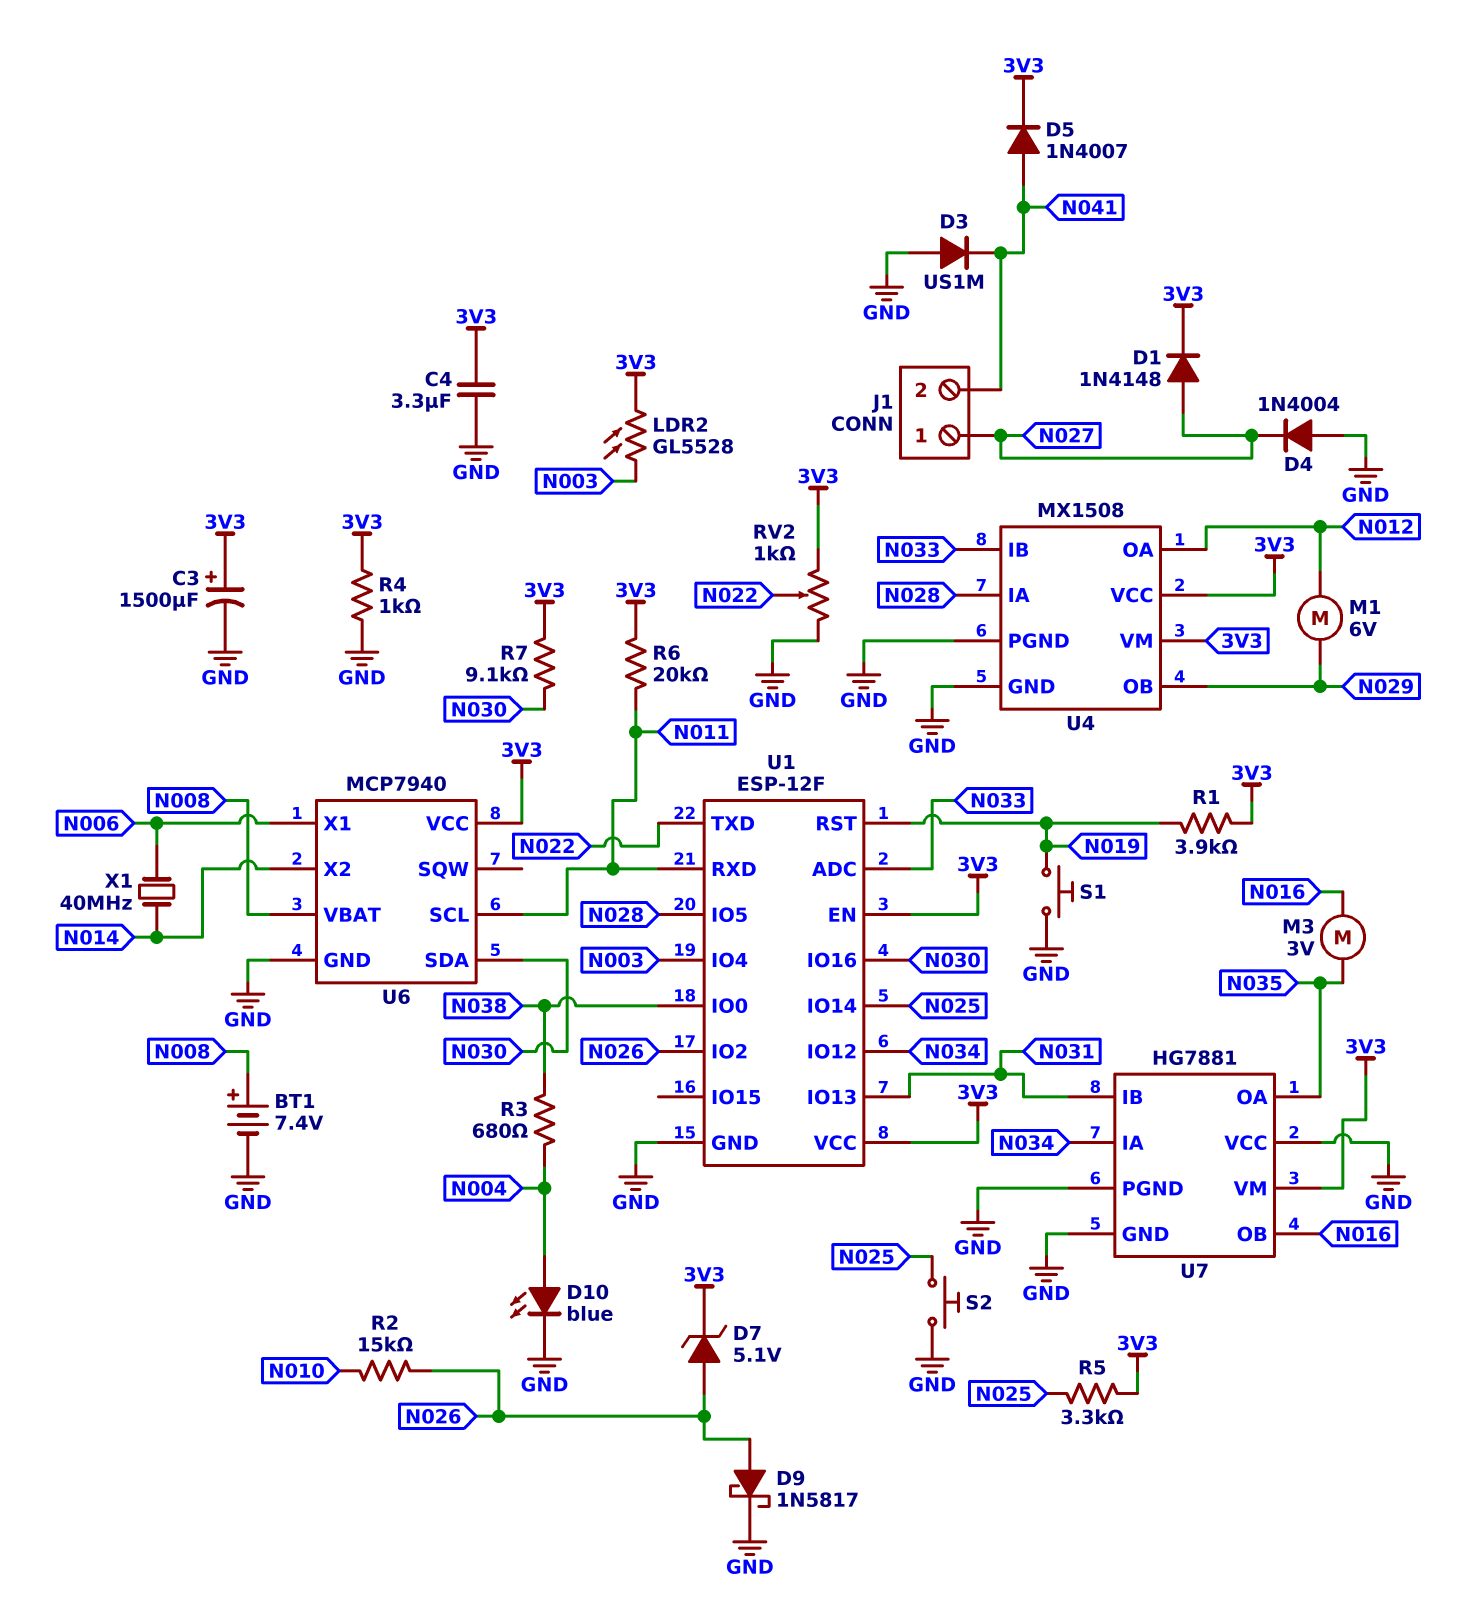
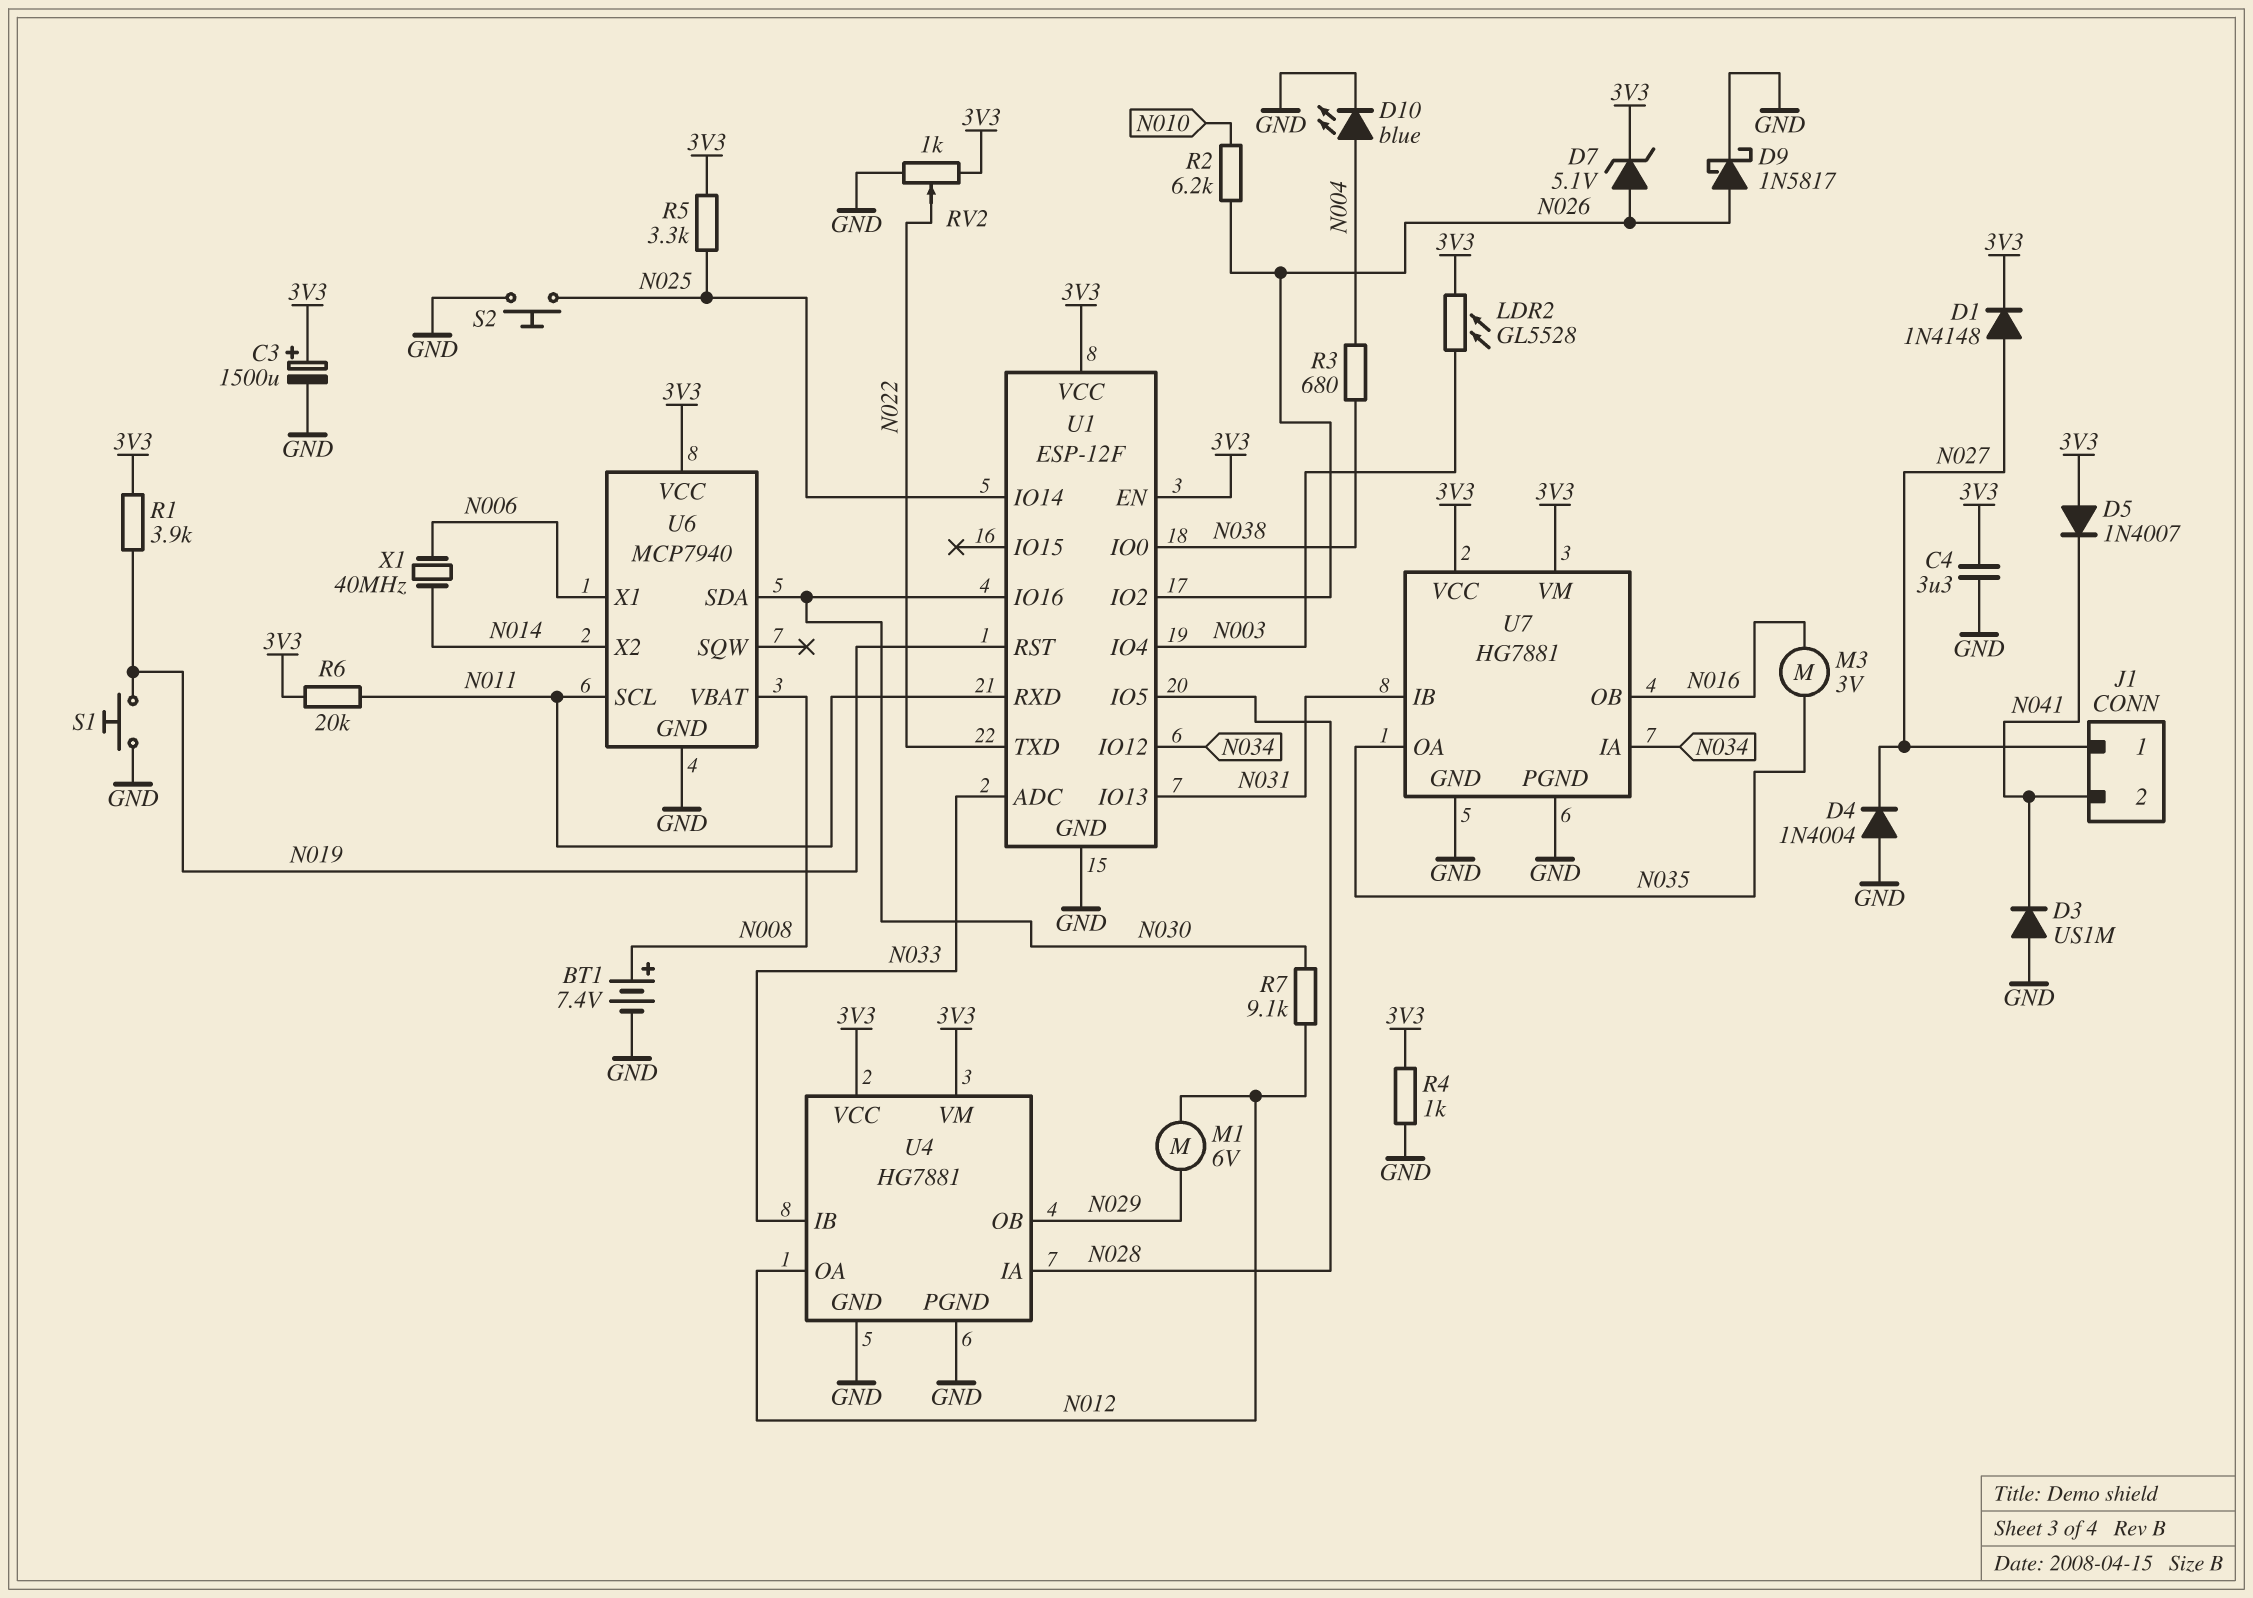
D5: diode 1N4007 (A N041, K 3V3) -> diode 1N4007 (A 3V3, K N041)
R2: 15k (N010, N026) -> 6.2k (N010, N026)
R7: 9.1k (3V3, N030) -> 9.1k (N012, N030)
U4: MX1508 -> HG7881
U7 pin VCC: GND -> 3V3

